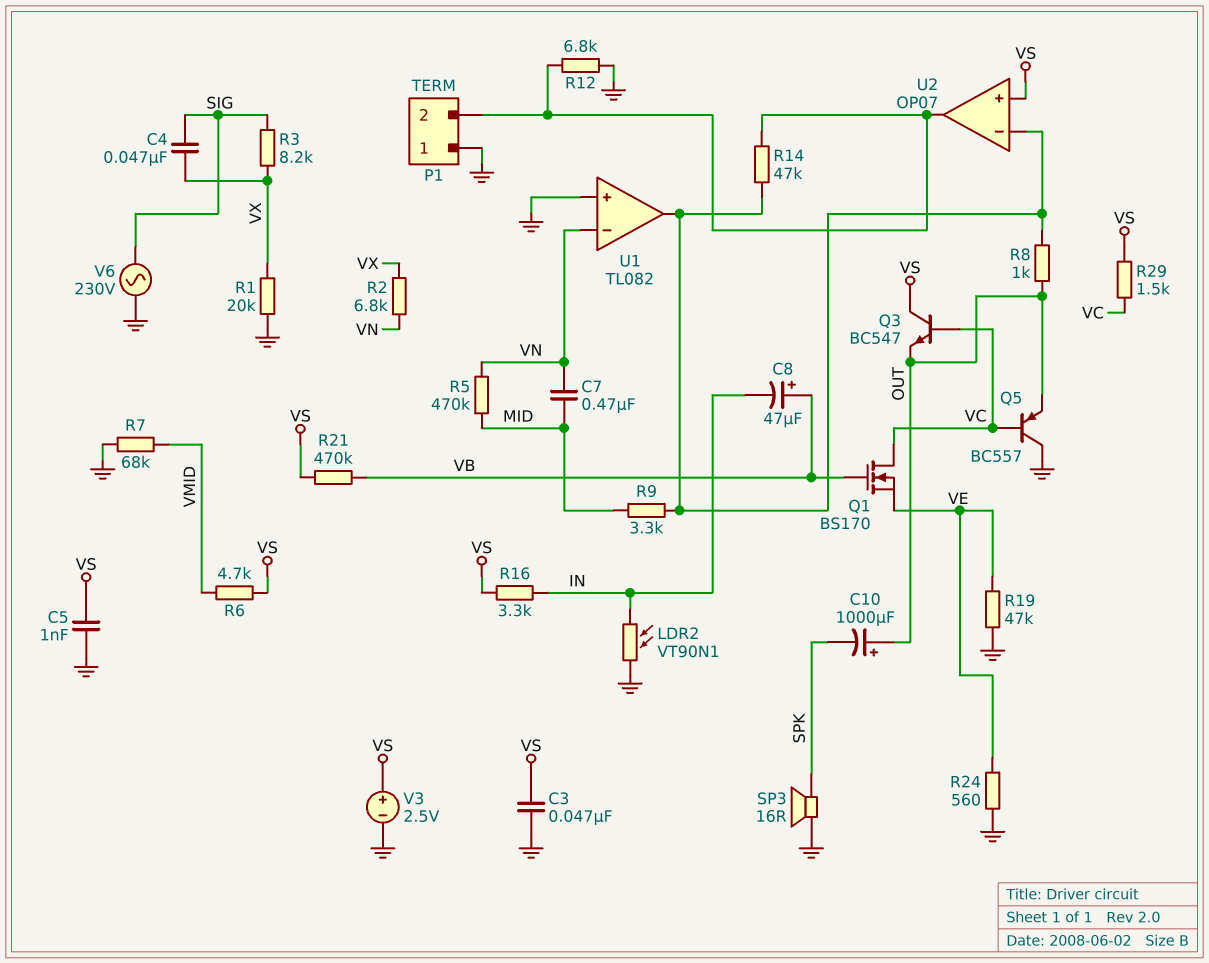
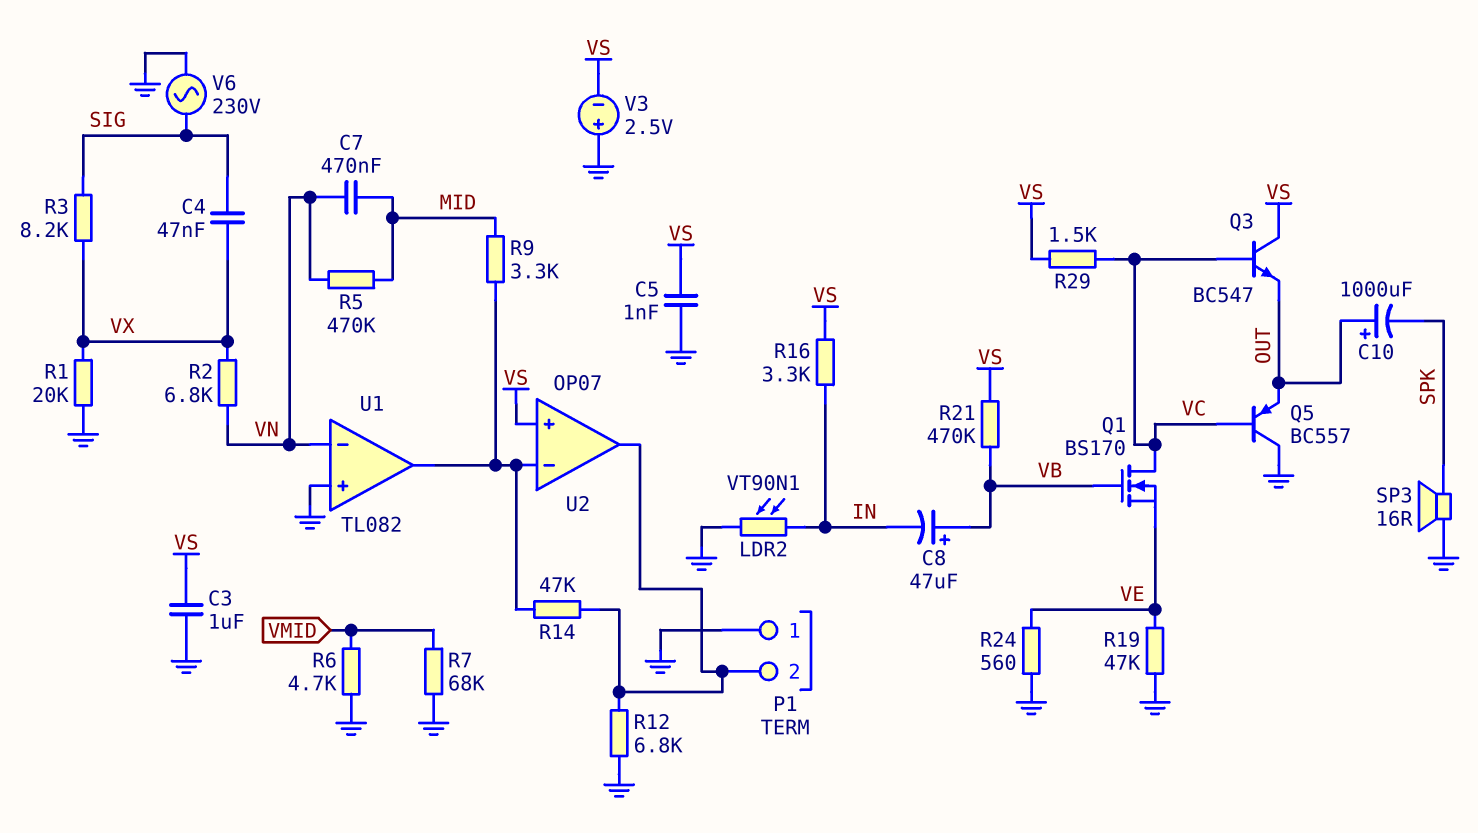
C3: 47nF (GND, VS) -> 1uF (GND, VS)
R6: 4.7k (VMID, VS) -> 4.7k (GND, VMID)
R8: 1k (OUT, U1/out) -> none
V3: 2.5V (plus VS, minus GND) -> 2.5V (plus GND, minus VS)

